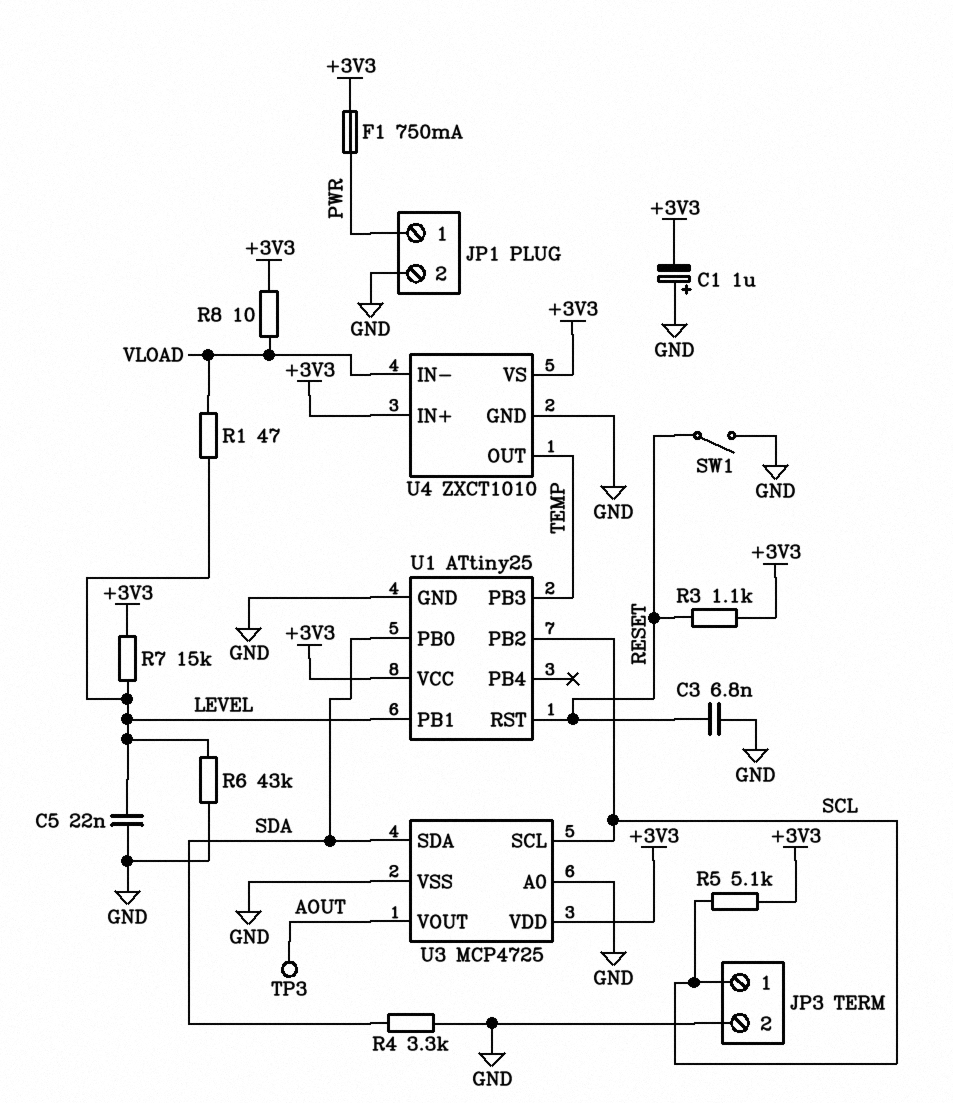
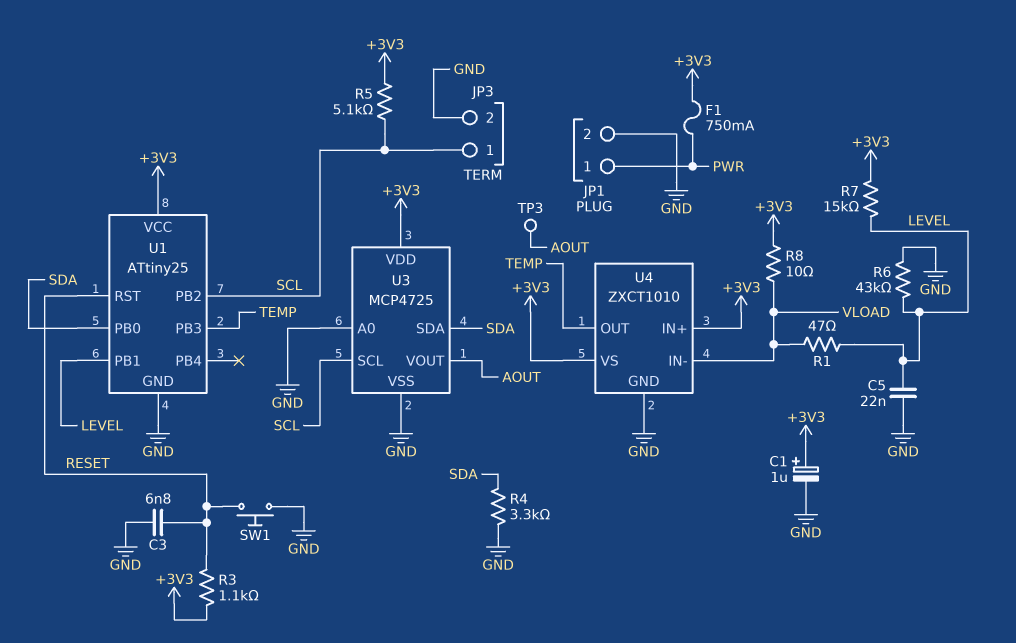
C1: 1uF (plus GND, minus +3V3) -> 1uF (plus +3V3, minus GND)
SW1: switch (GND, RESET) -> button (GND, RESET)

